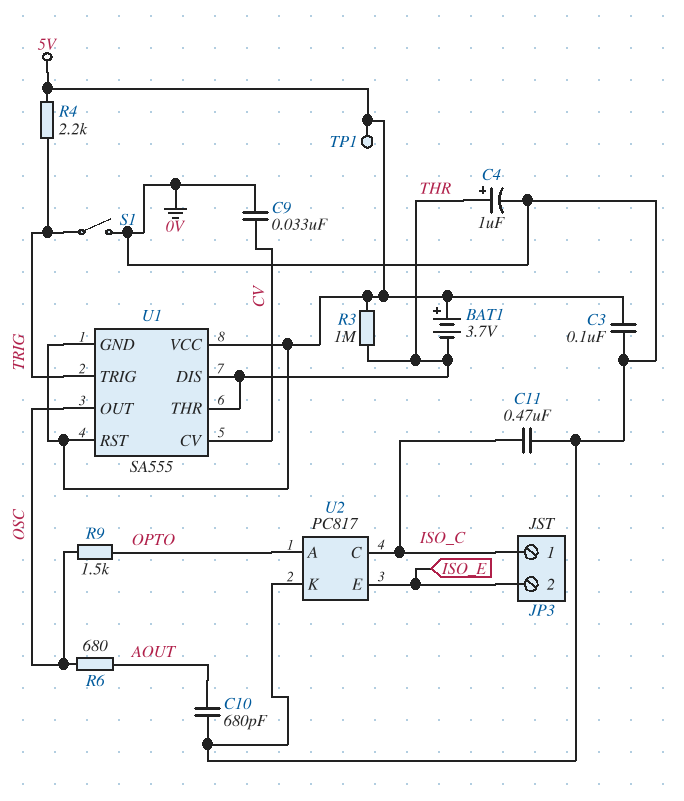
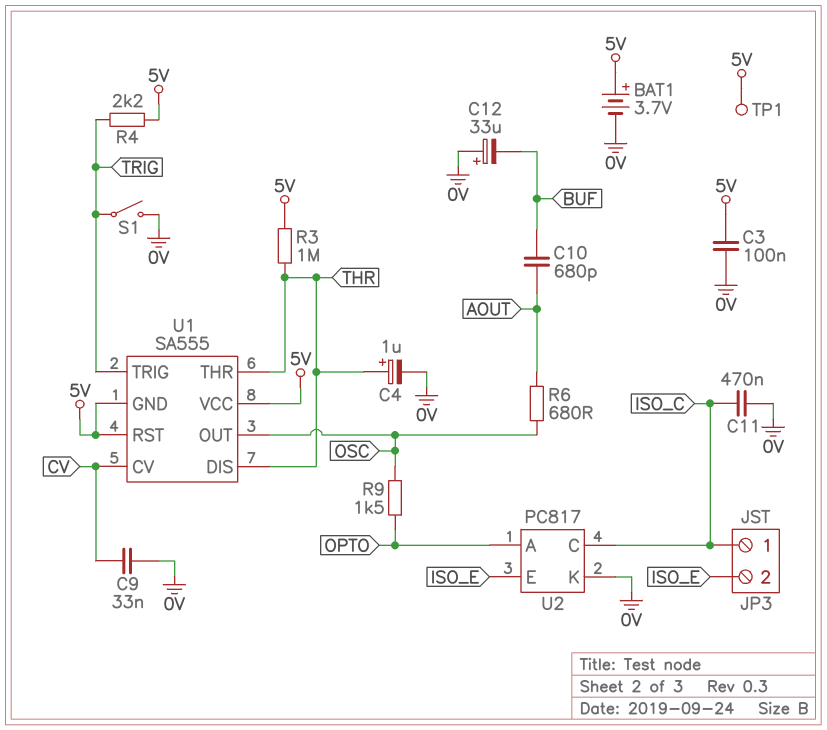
BAT1: 3.7V (plus 5V, minus THR) -> 3.7V (plus 5V, minus 0V)
C10: 680pF (0V, AOUT) -> 680pF (AOUT, BUF)
C12: none -> 33uF (plus 0V, minus BUF)

